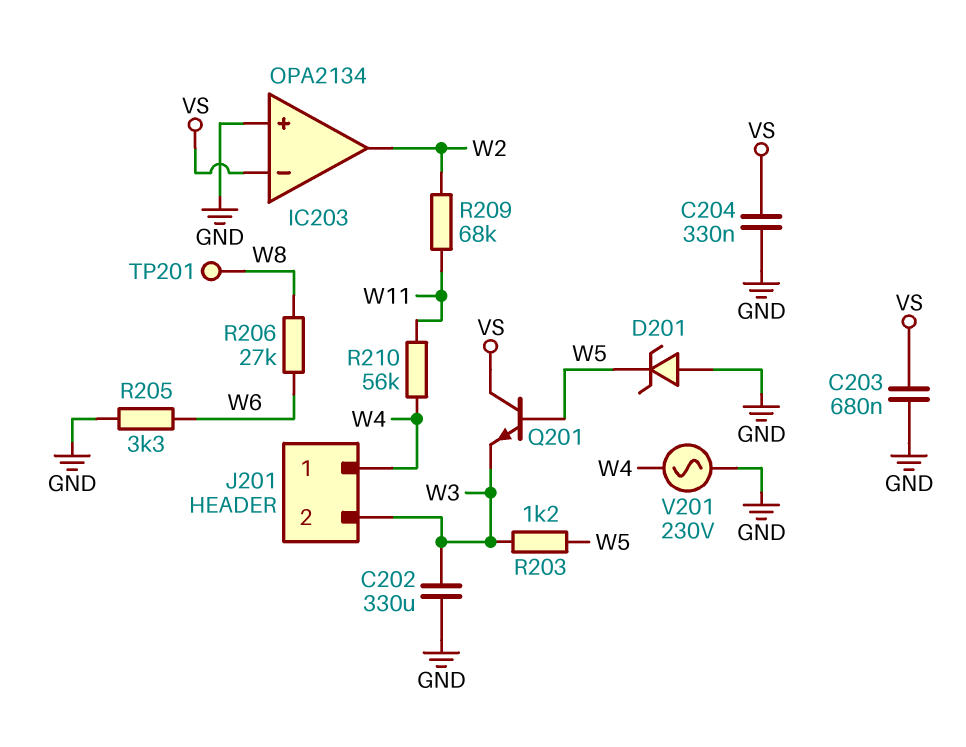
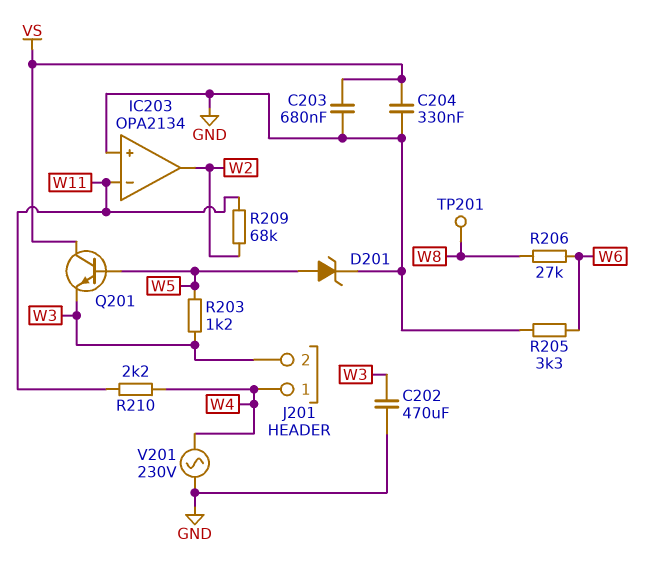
C202: 330uF (GND, W3) -> 470uF (GND, W3)
D201: zener (A GND, K W5) -> zener (A W5, K GND)
IC203 pin in-: VS -> W11
R210: 56k (W4, W11) -> 2.2k (W4, W11)

